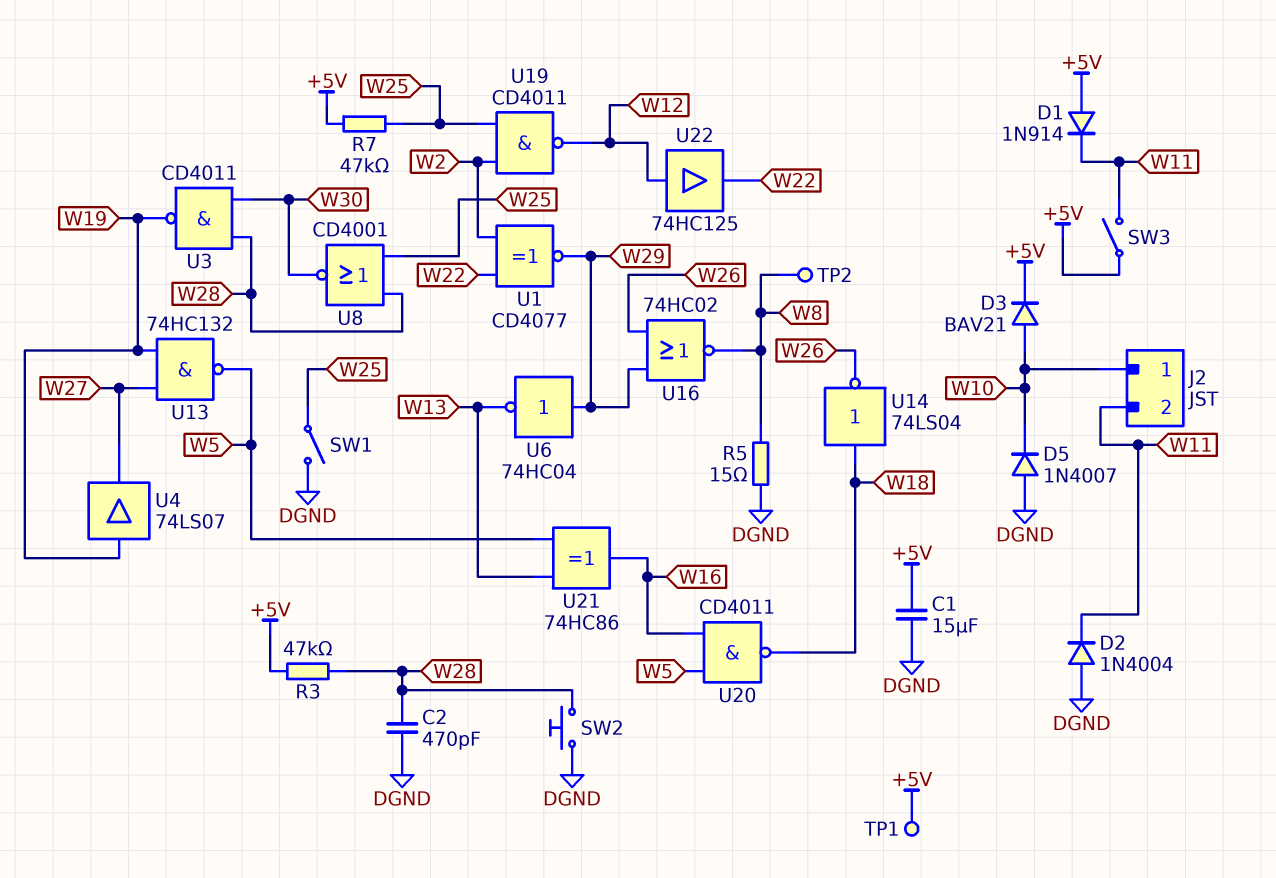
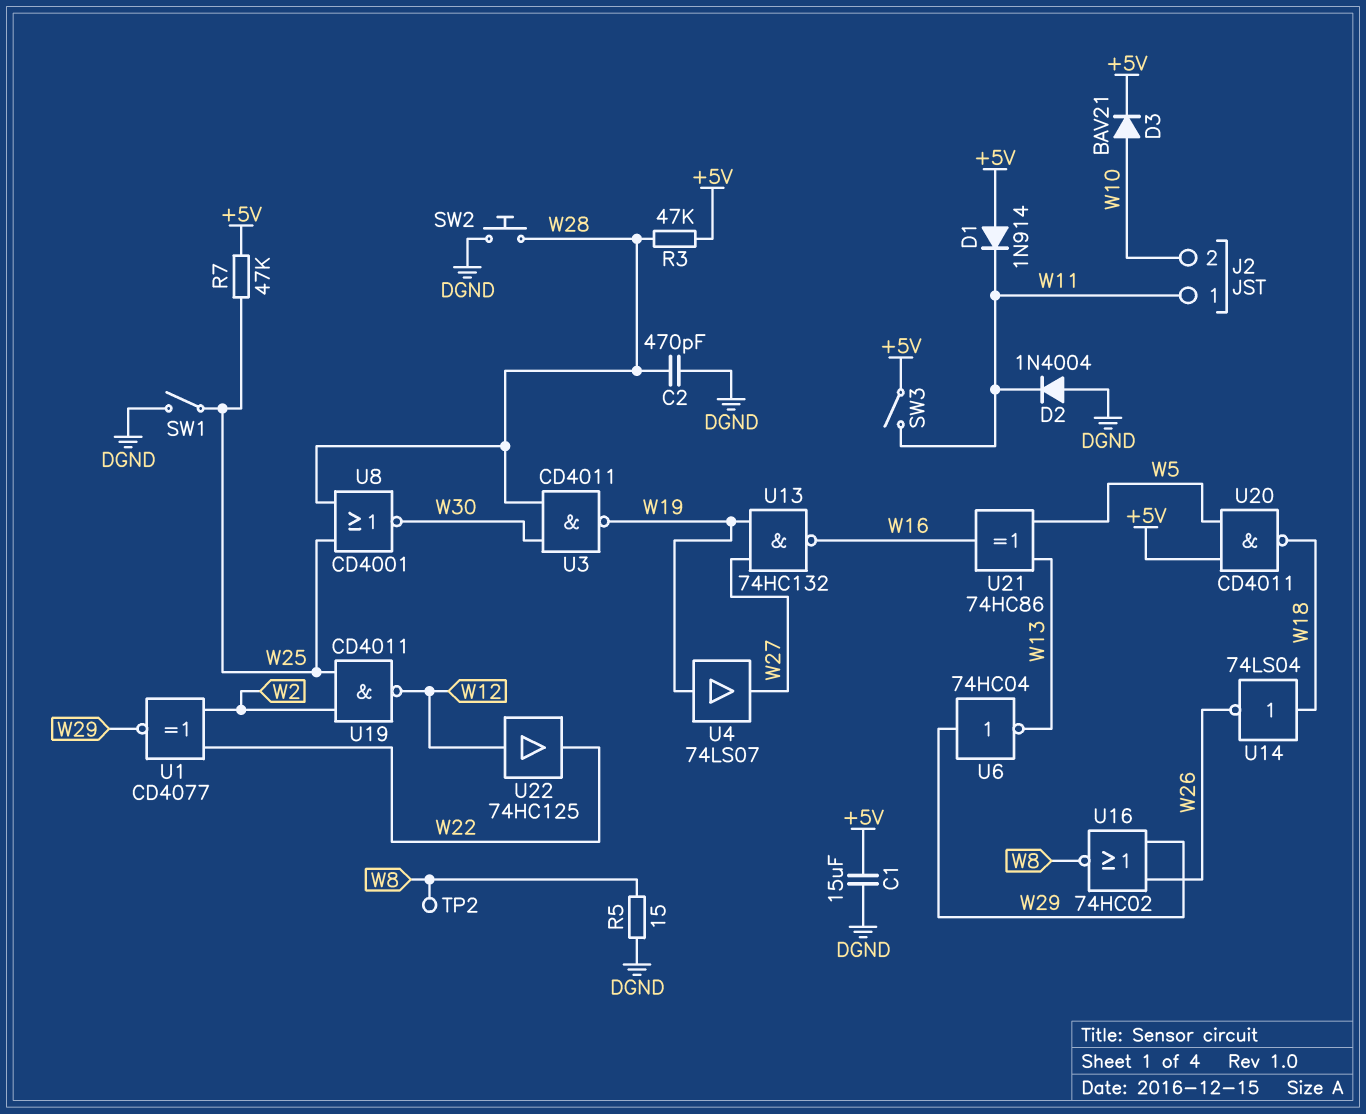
D5: diode 1N4007 (A DGND, K W10) -> none
J2 pin 1: W10 -> W11
J2 pin 2: W11 -> W10
TP1: test point (+5V) -> none
U13: NAND 74HC132 (in W19, in W27, out W5) -> NAND 74HC132 (in W19, in W27, out W16)
U20: NAND CD4011 (in W5, in W16, out W18) -> NAND CD4011 (in +5V, in W5, out W18)

